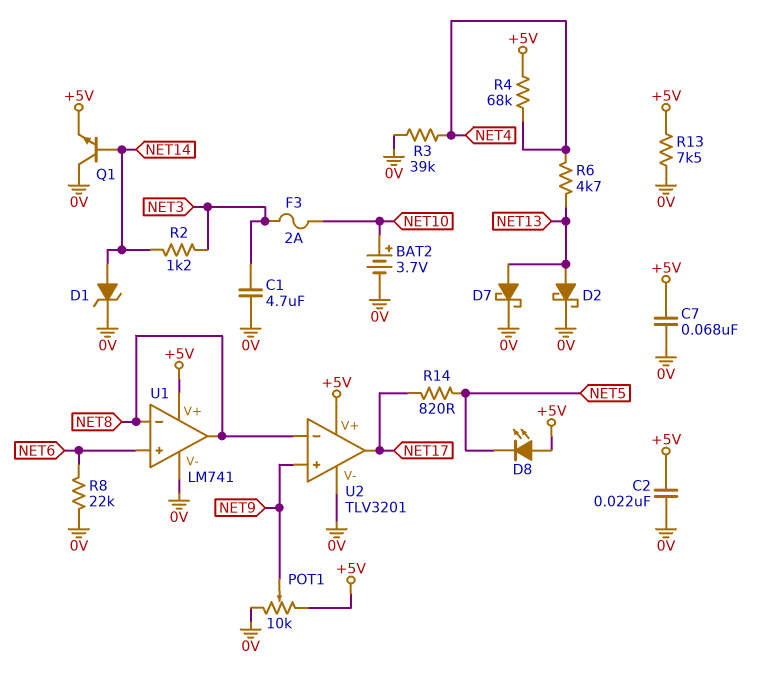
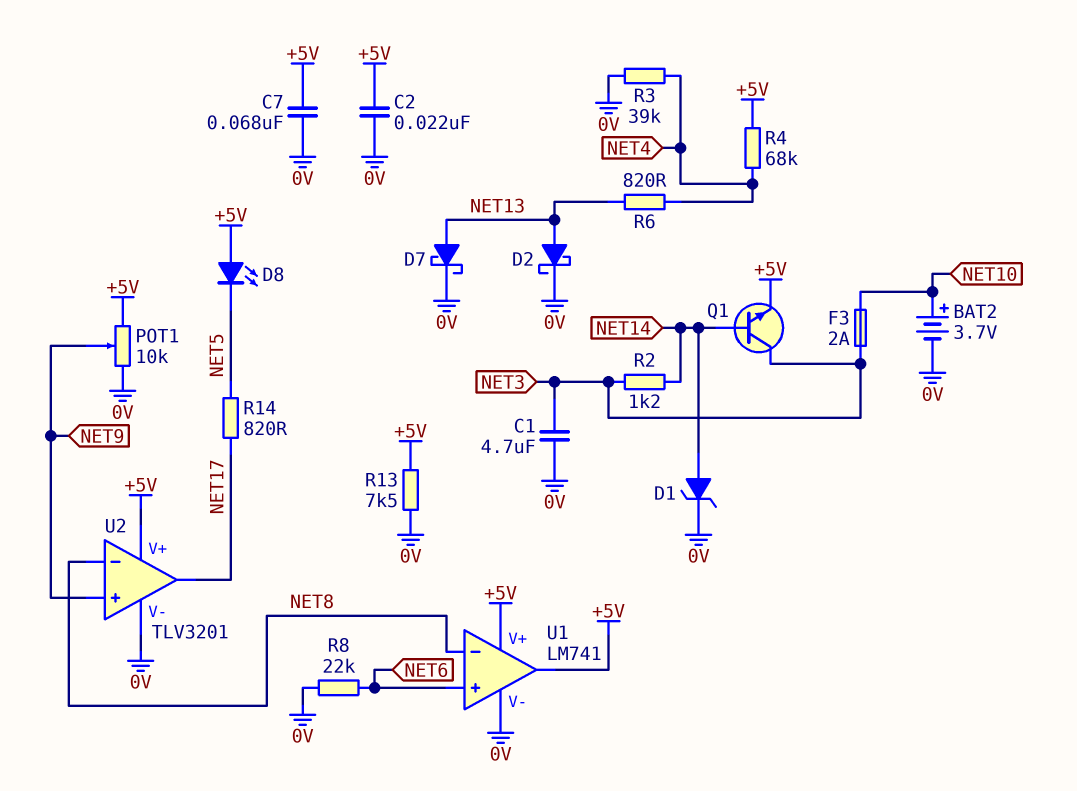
Q1: NPN (B NET14, C 0V, E +5V) -> NPN (B NET14, C NET3, E +5V)
R6: 4.7k (NET4, NET13) -> 820 (NET4, NET13)
U1 pin out: NET8 -> +5V

